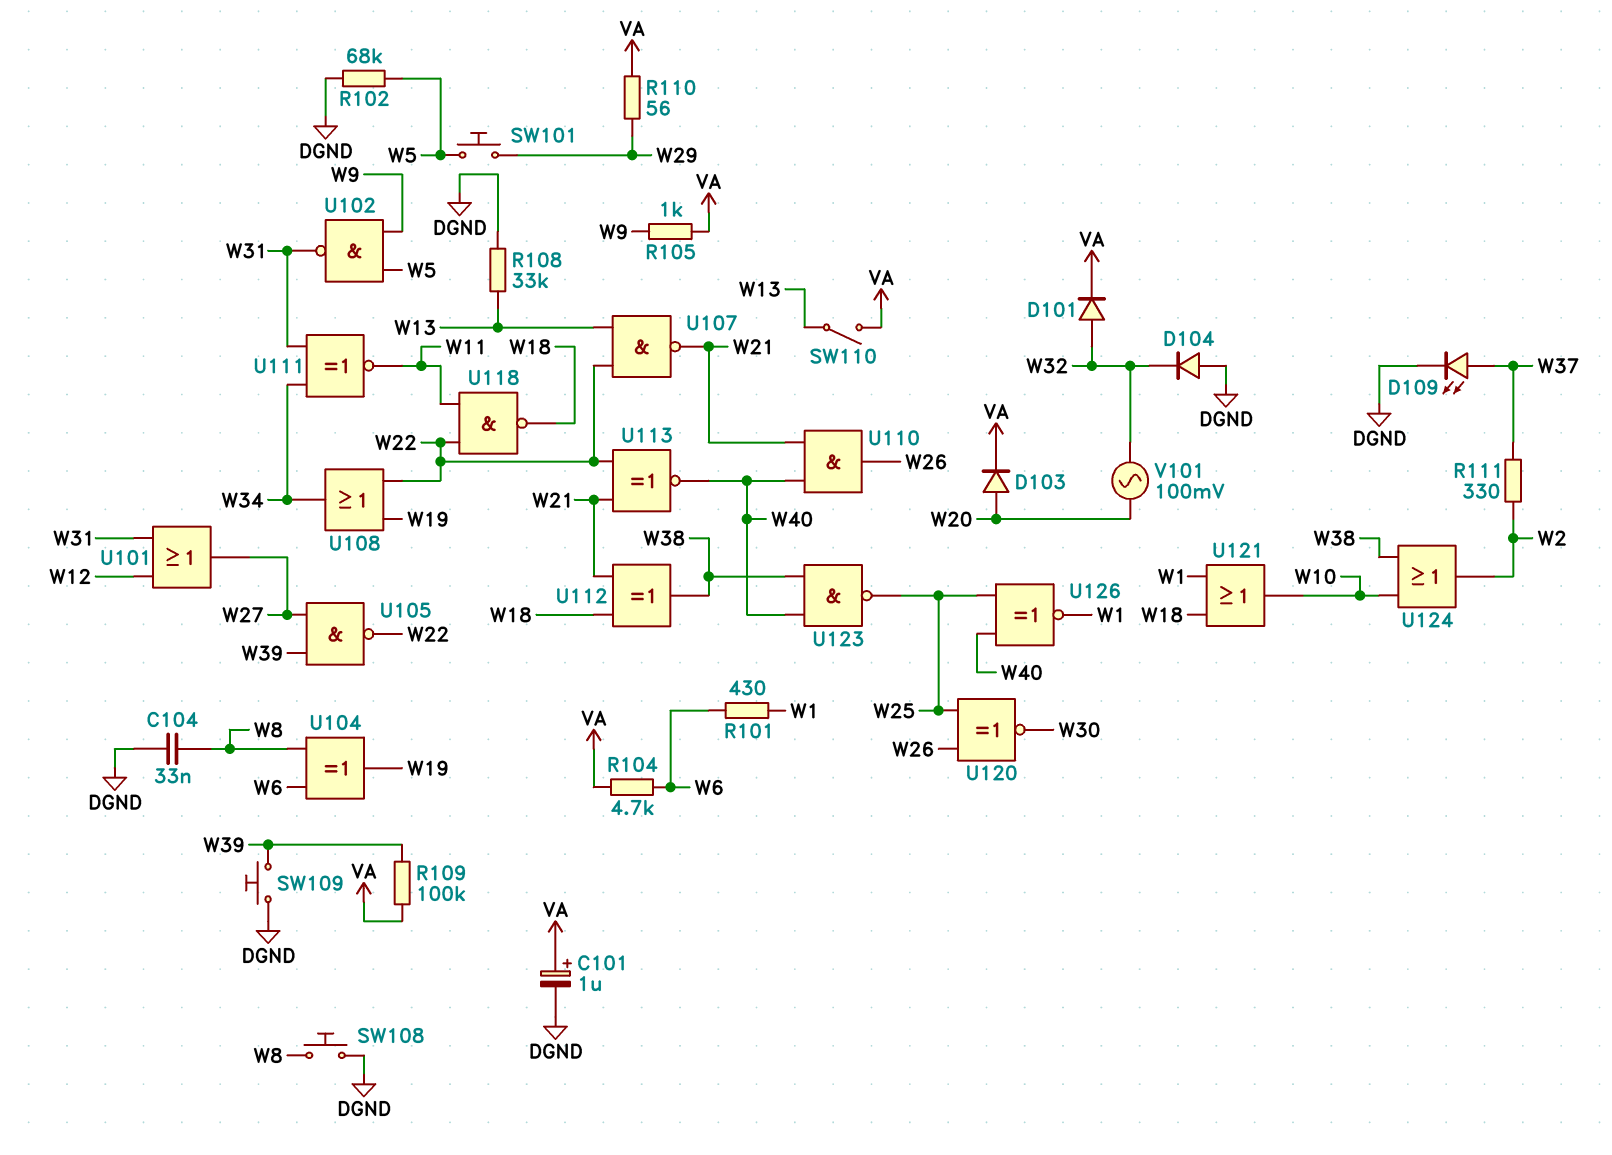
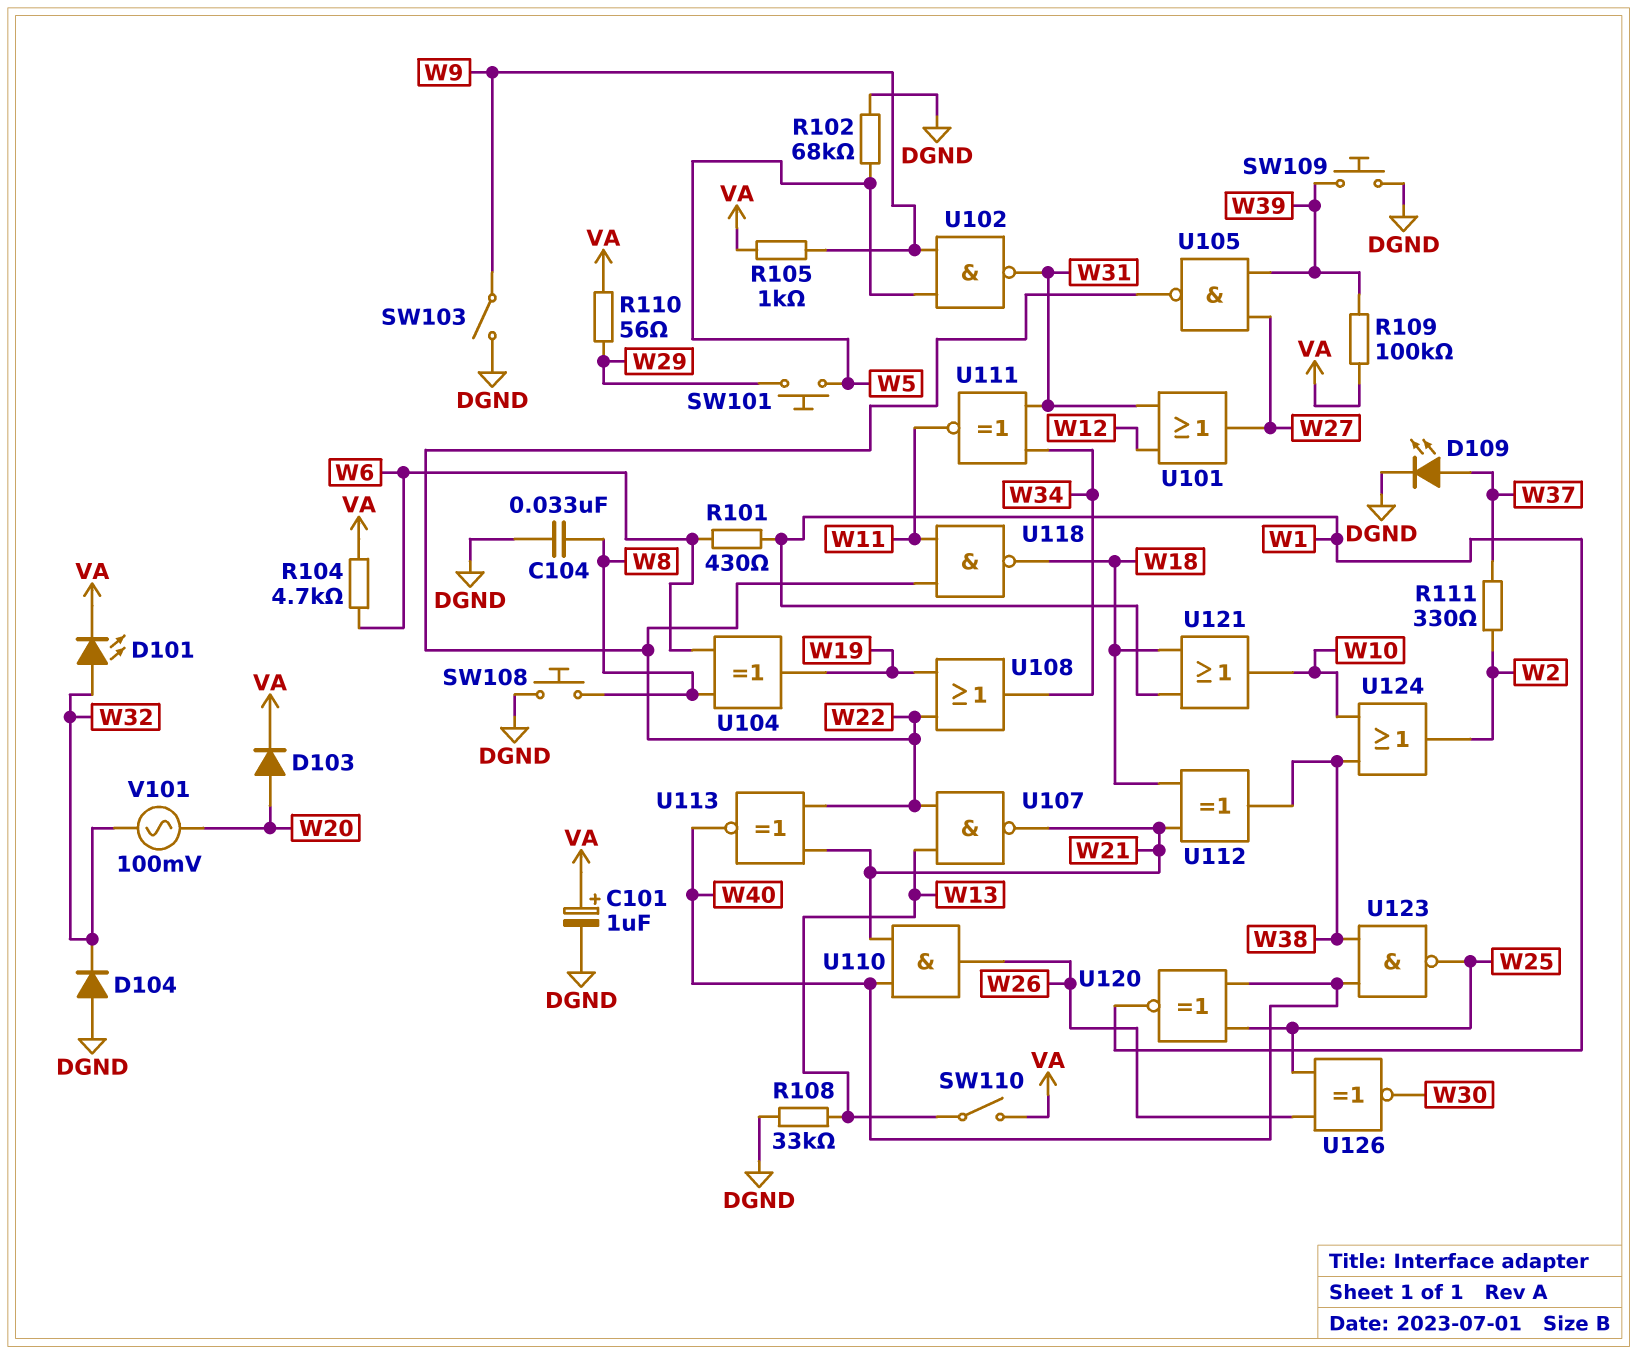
D101: diode (A W32, K VA) -> LED (A W32, K VA)
SW103: none -> switch (DGND, W9)
U120: XNOR (in W25, in W26, out W30) -> XNOR (in W25, in W40, out W1)
U126: XNOR (in W25, in W40, out W1) -> XNOR (in W25, in W26, out W30)

